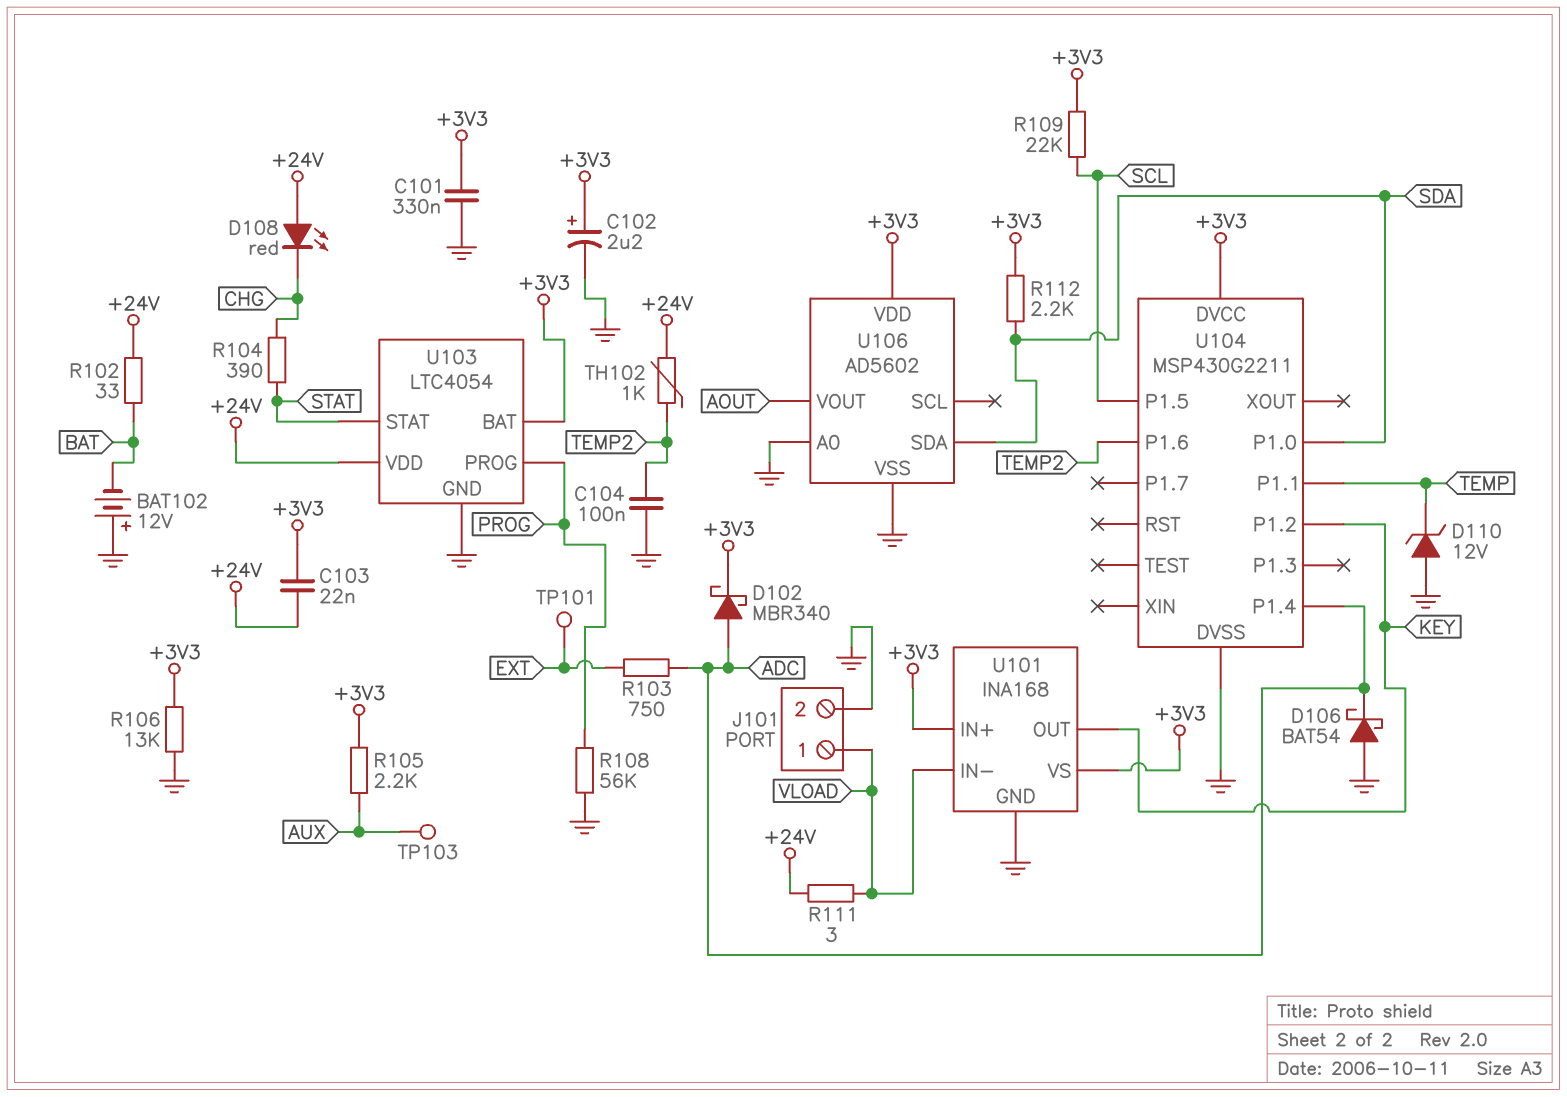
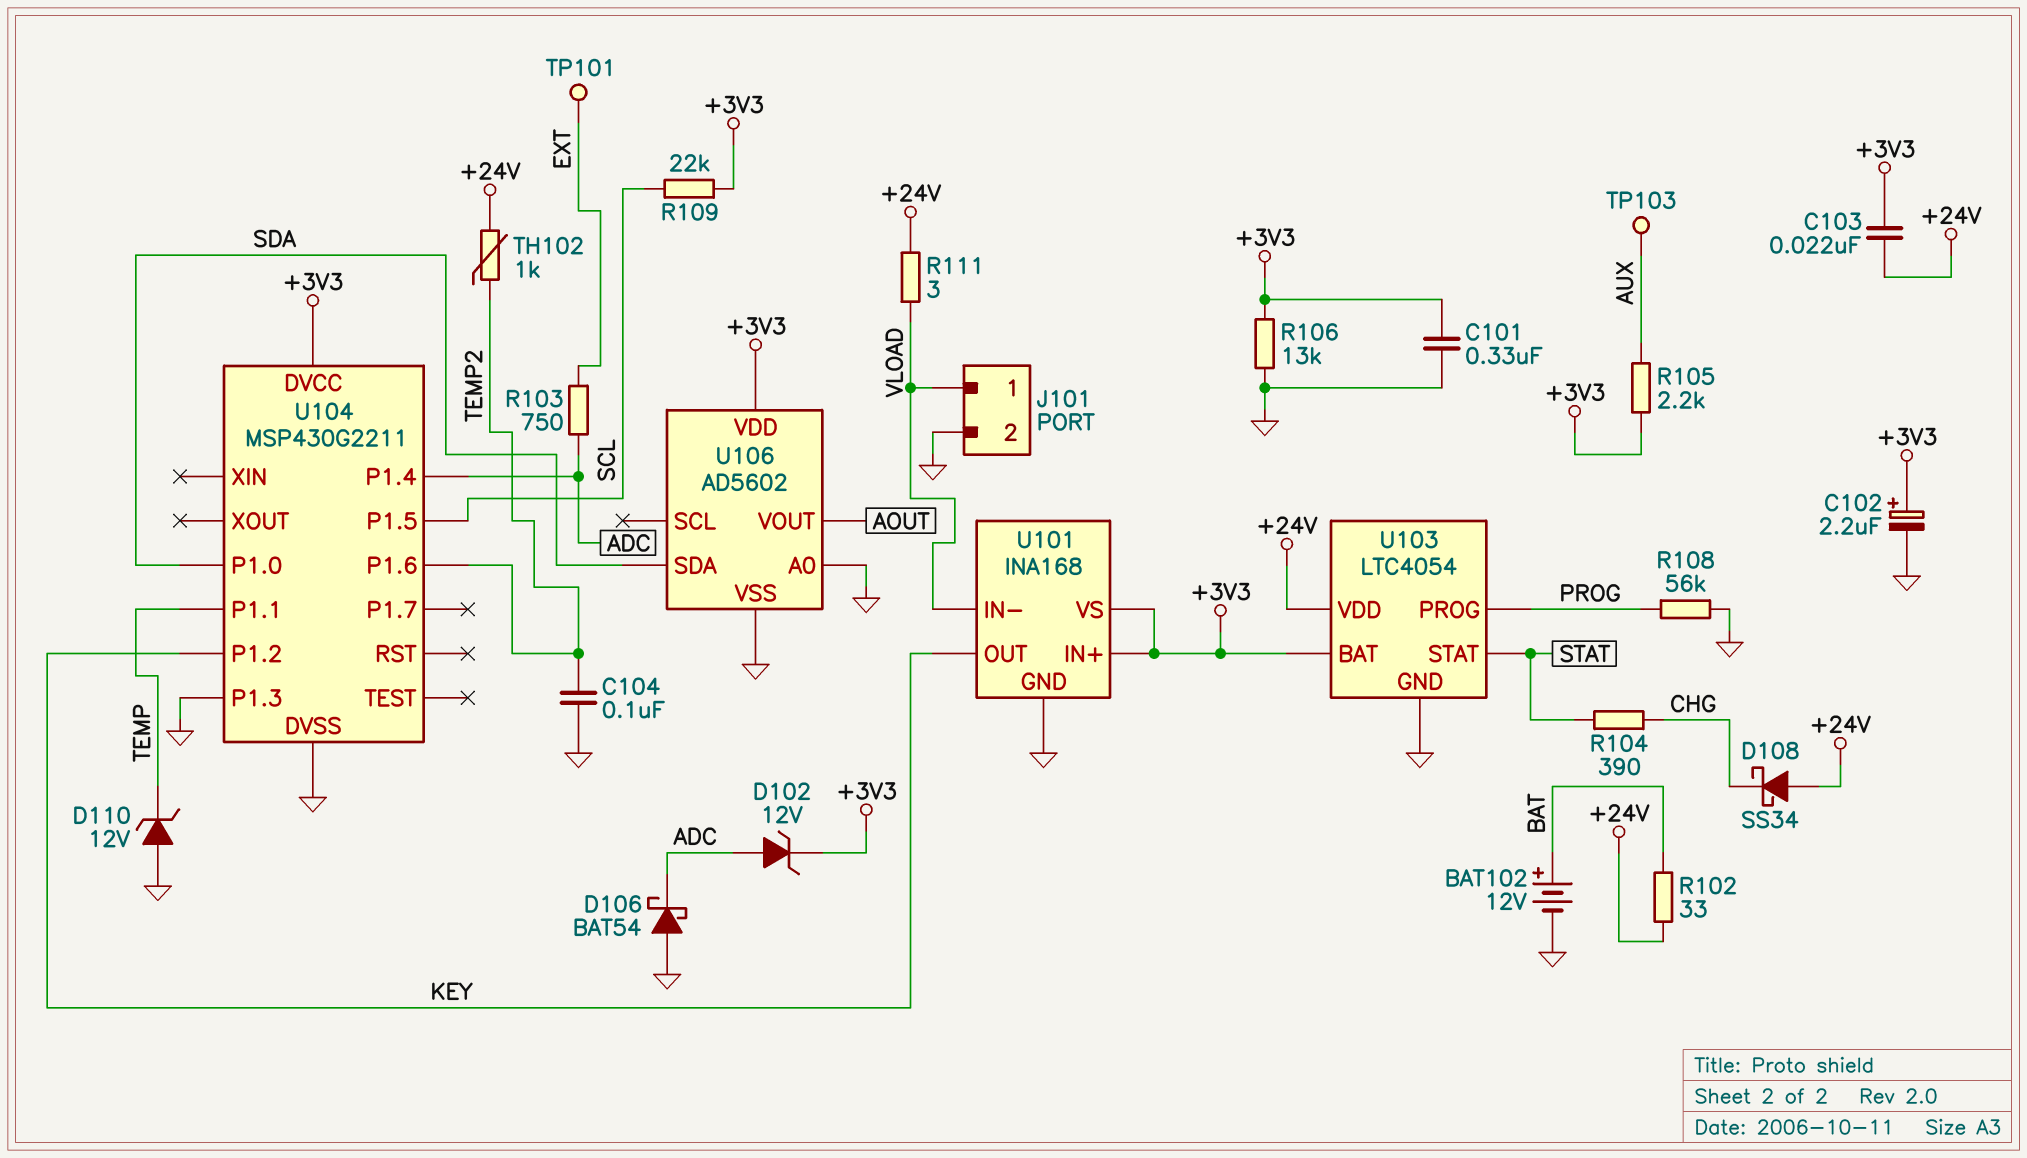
BAT102: 12V (plus GND, minus BAT) -> 12V (plus BAT, minus GND)
D102: schottky MBR340 (A ADC, K +3V3) -> zener 12V (A ADC, K +3V3)
D108: LED red (A +24V, K CHG) -> schottky SS34 (A +24V, K CHG)
R112: 2.2k (+3V3, SDA) -> none
U104 pin P1.3: none -> GND

